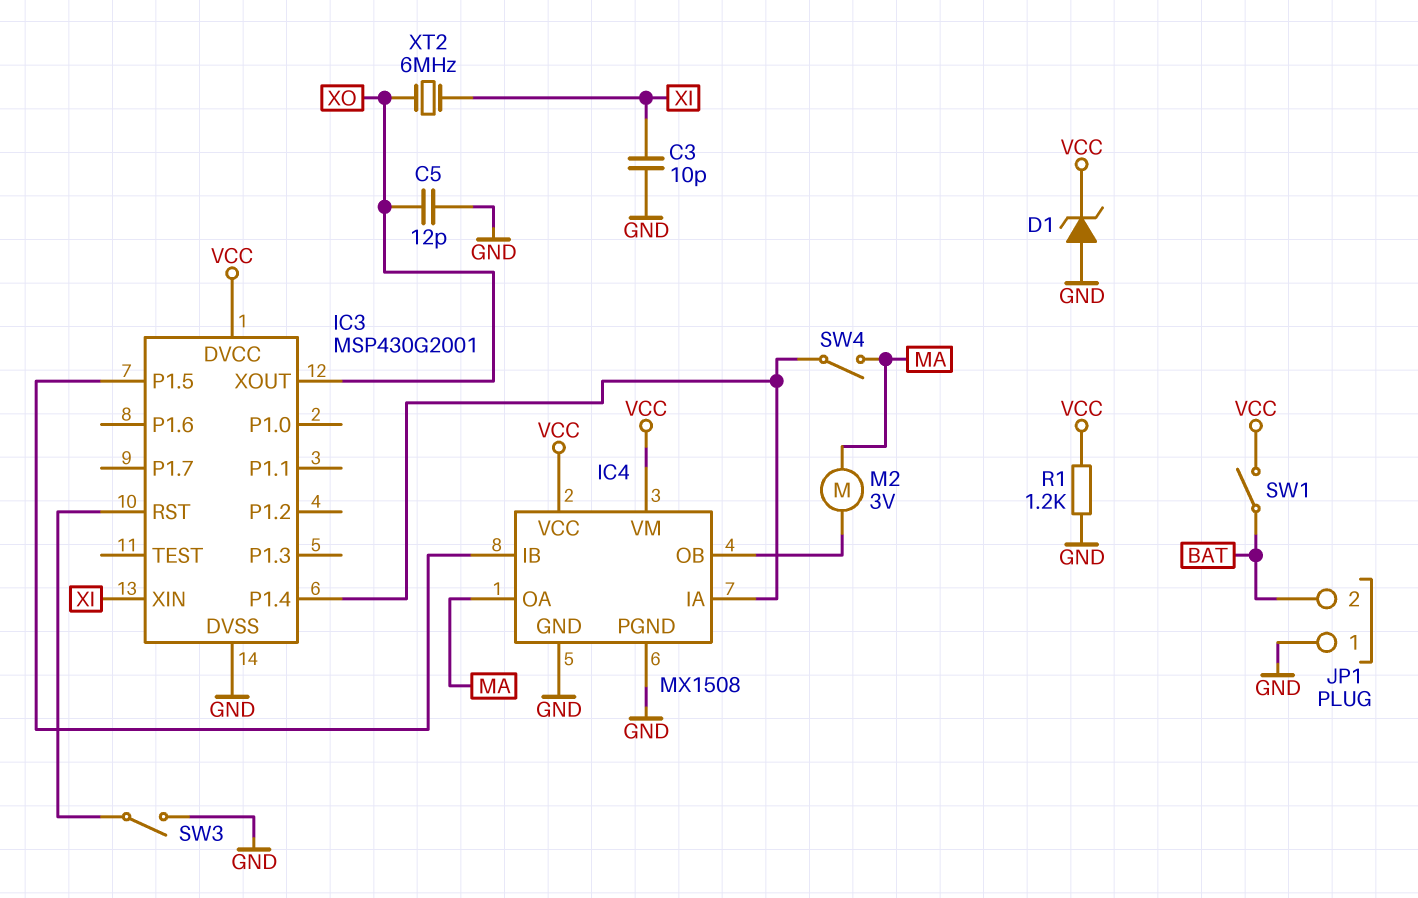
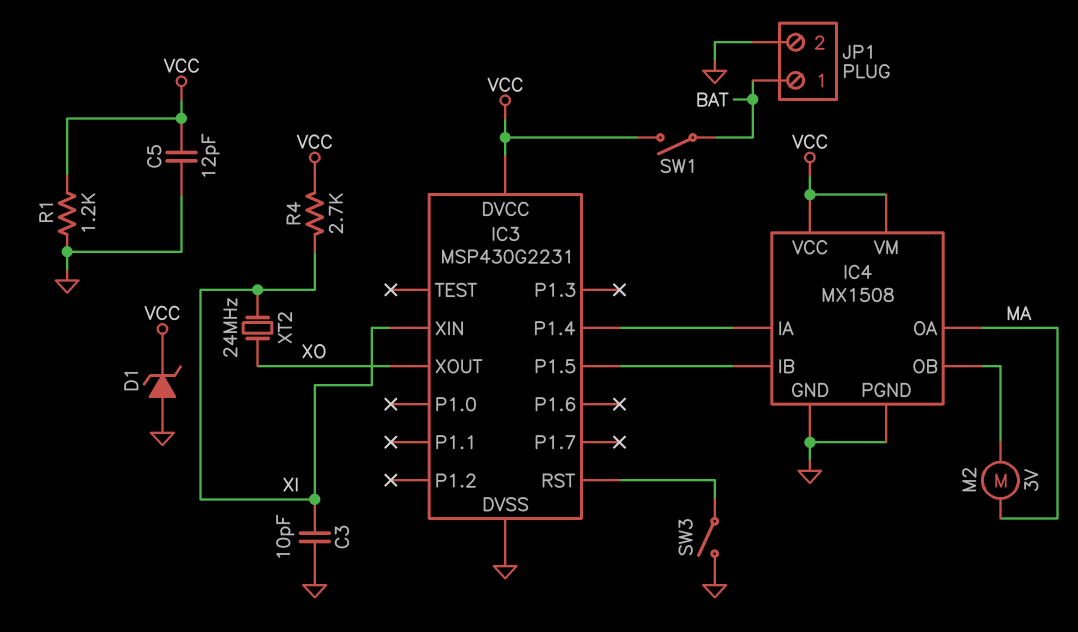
C5: 12pF (GND, XO) -> 12pF (GND, VCC)
IC3: MSP430G2001 -> MSP430G2231
JP1 pin 1: GND -> BAT
JP1 pin 2: BAT -> GND
R4: none -> 2.7k (VCC, XI)
SW4: switch (IC3/P1.4, MA) -> none
XT2: 6MHz (XI, XO) -> 24MHz (XI, XO)

